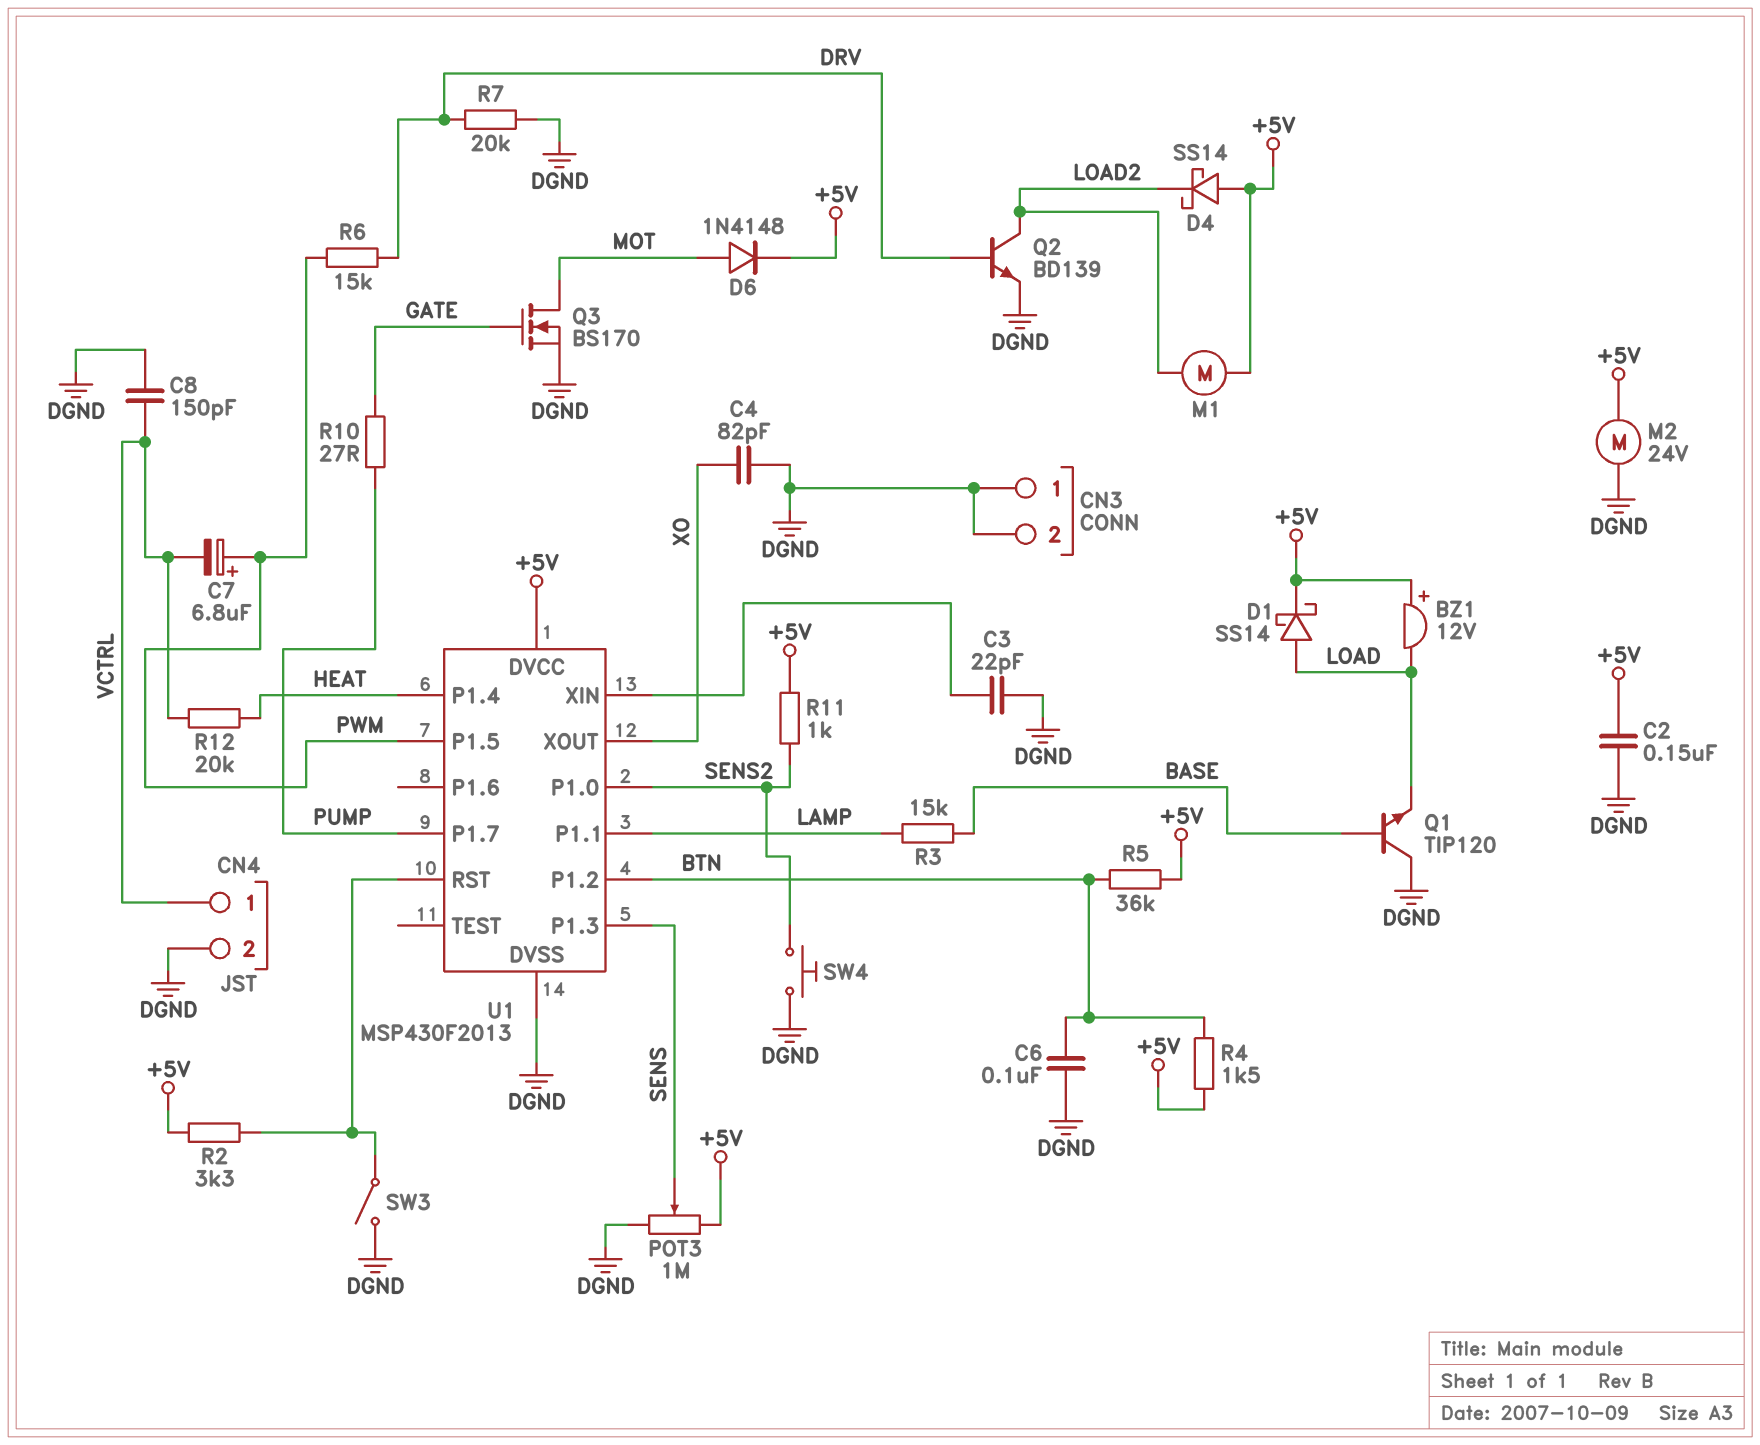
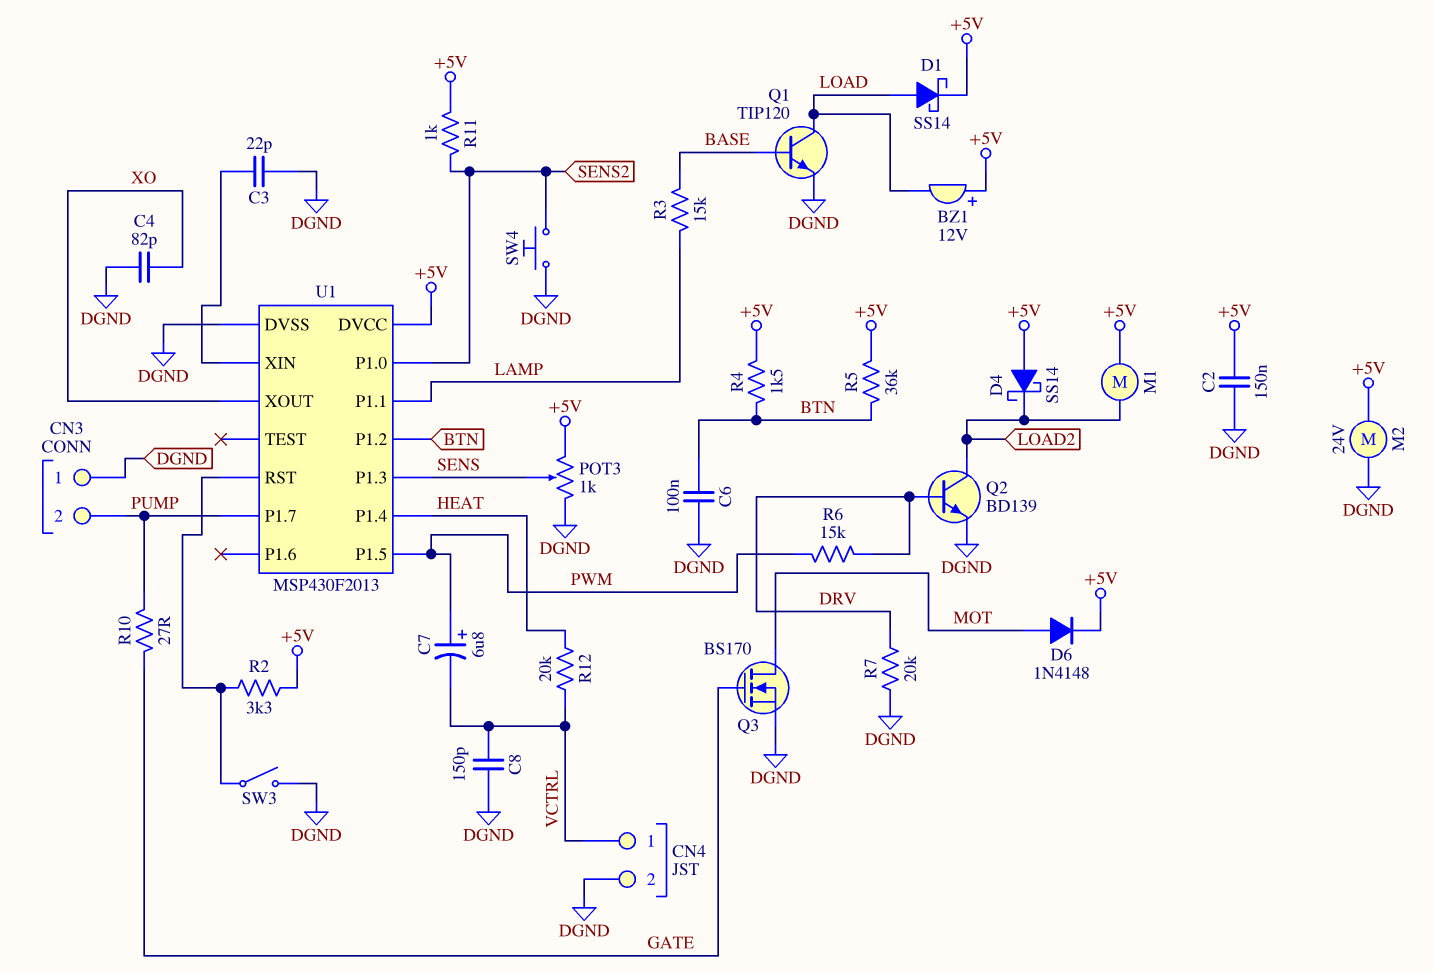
CN3 pin 2: DGND -> PUMP
POT3: 1M (+5V, DGND, wiper SENS) -> 1k (+5V, DGND, wiper SENS)
Q1: NPN TIP120 (B BASE, C DGND, E LOAD) -> NPN TIP120 (B BASE, C LOAD, E DGND)

